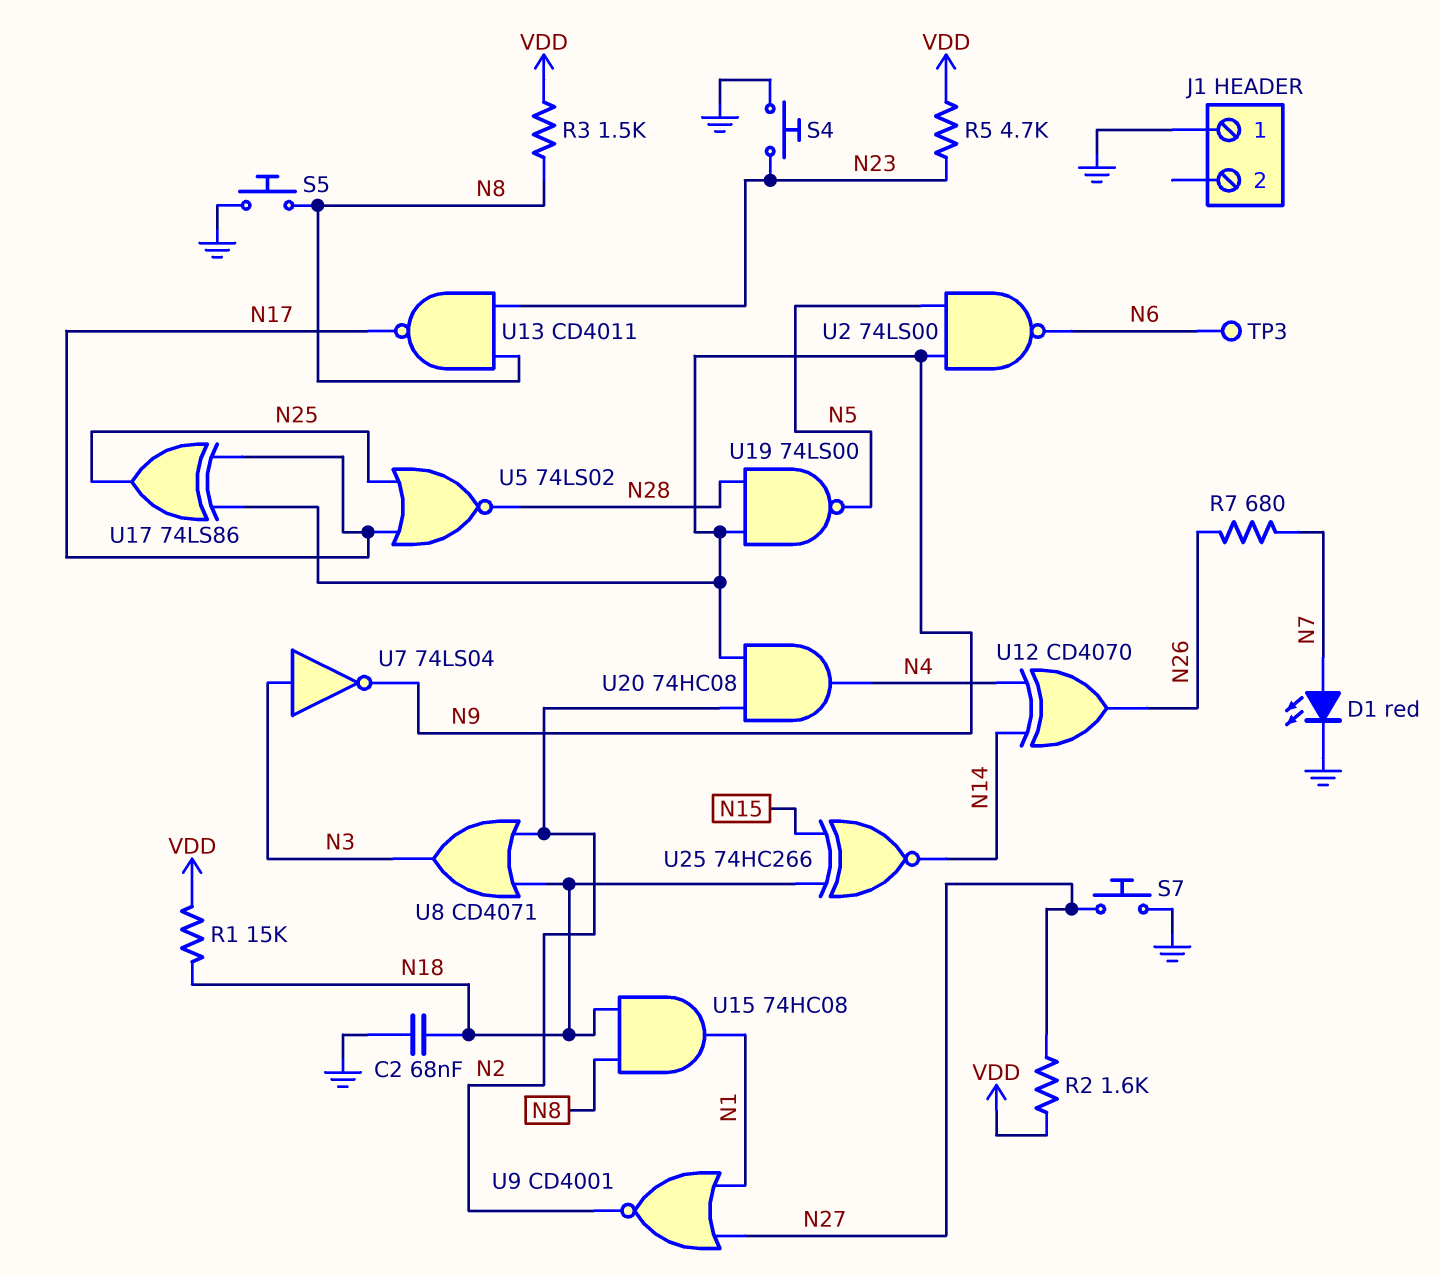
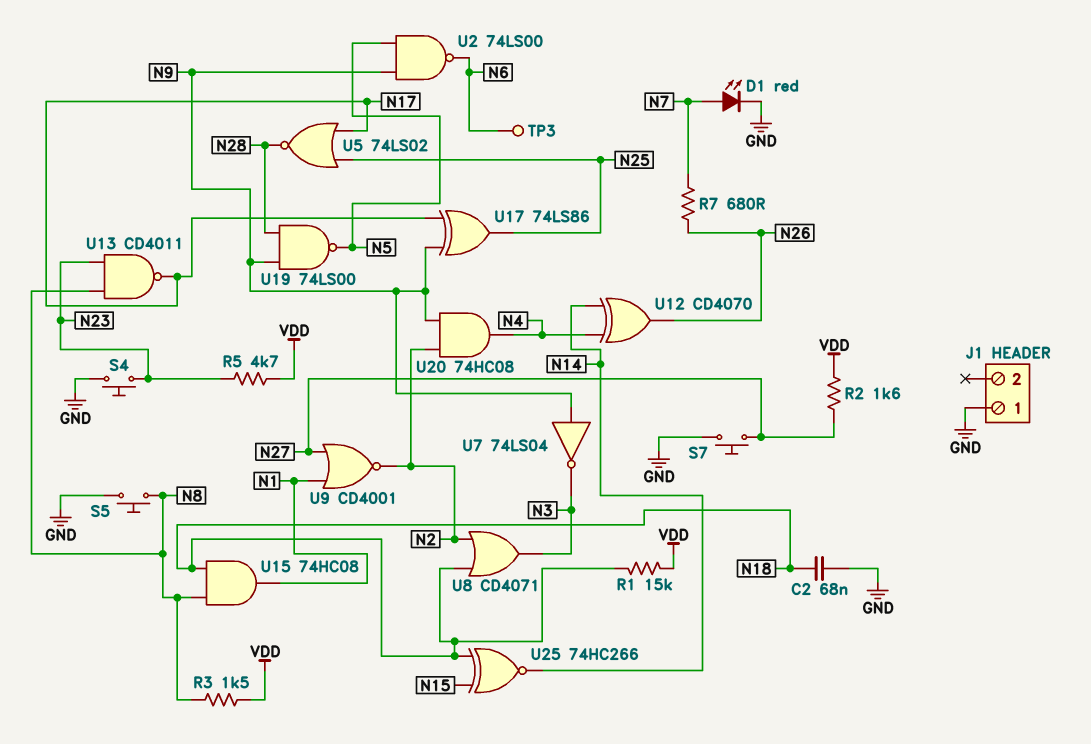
U7: NOT 74LS04 (in N3, out N9) -> NOT 74LS04 (in N9, out N3)

